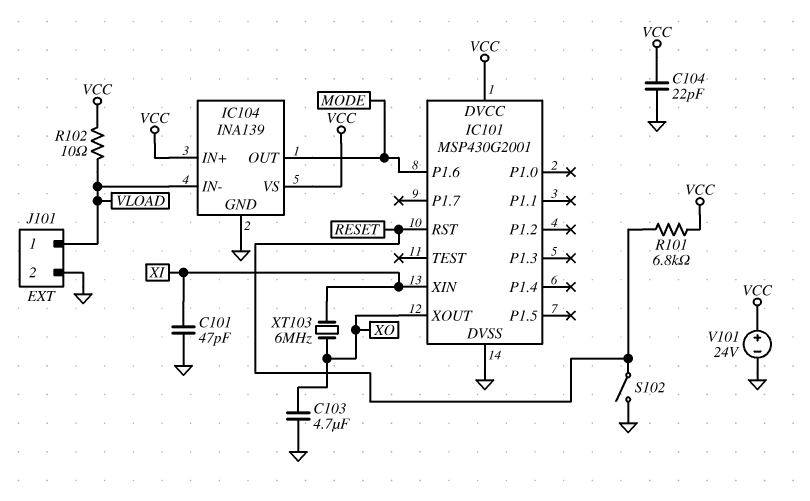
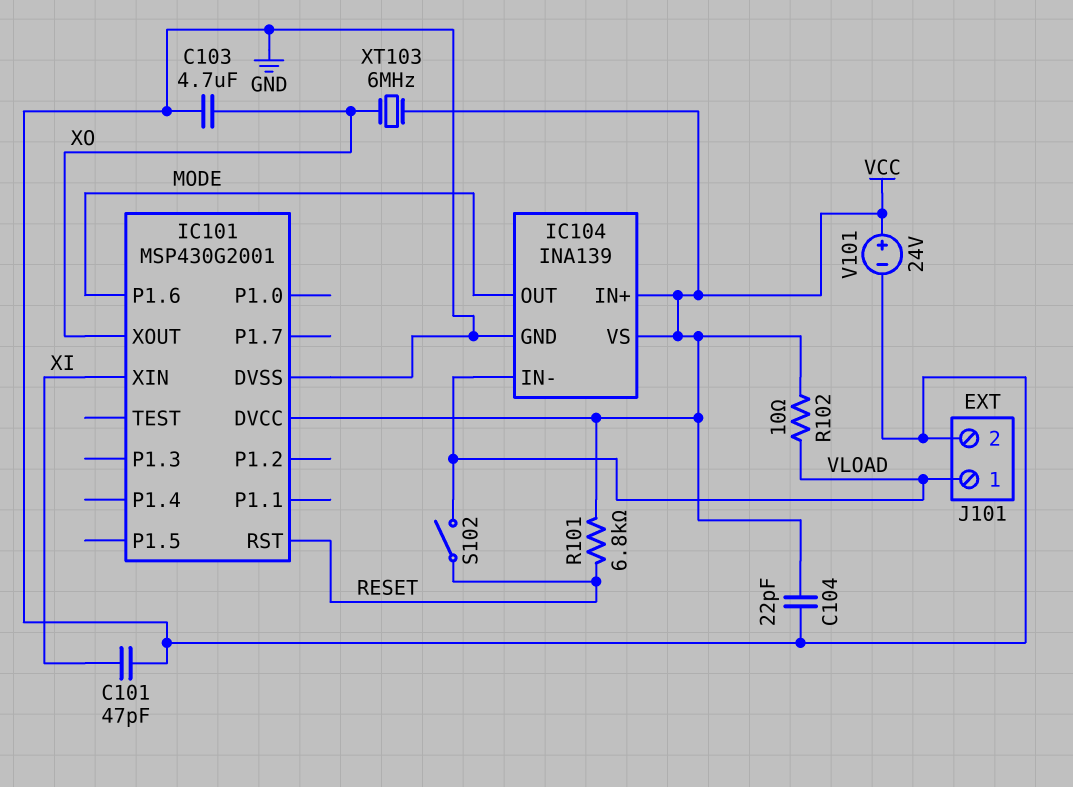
S102: switch (GND, RESET) -> switch (RESET, VLOAD)
XT103: 6MHz (XI, XO) -> 6MHz (VCC, XO)

